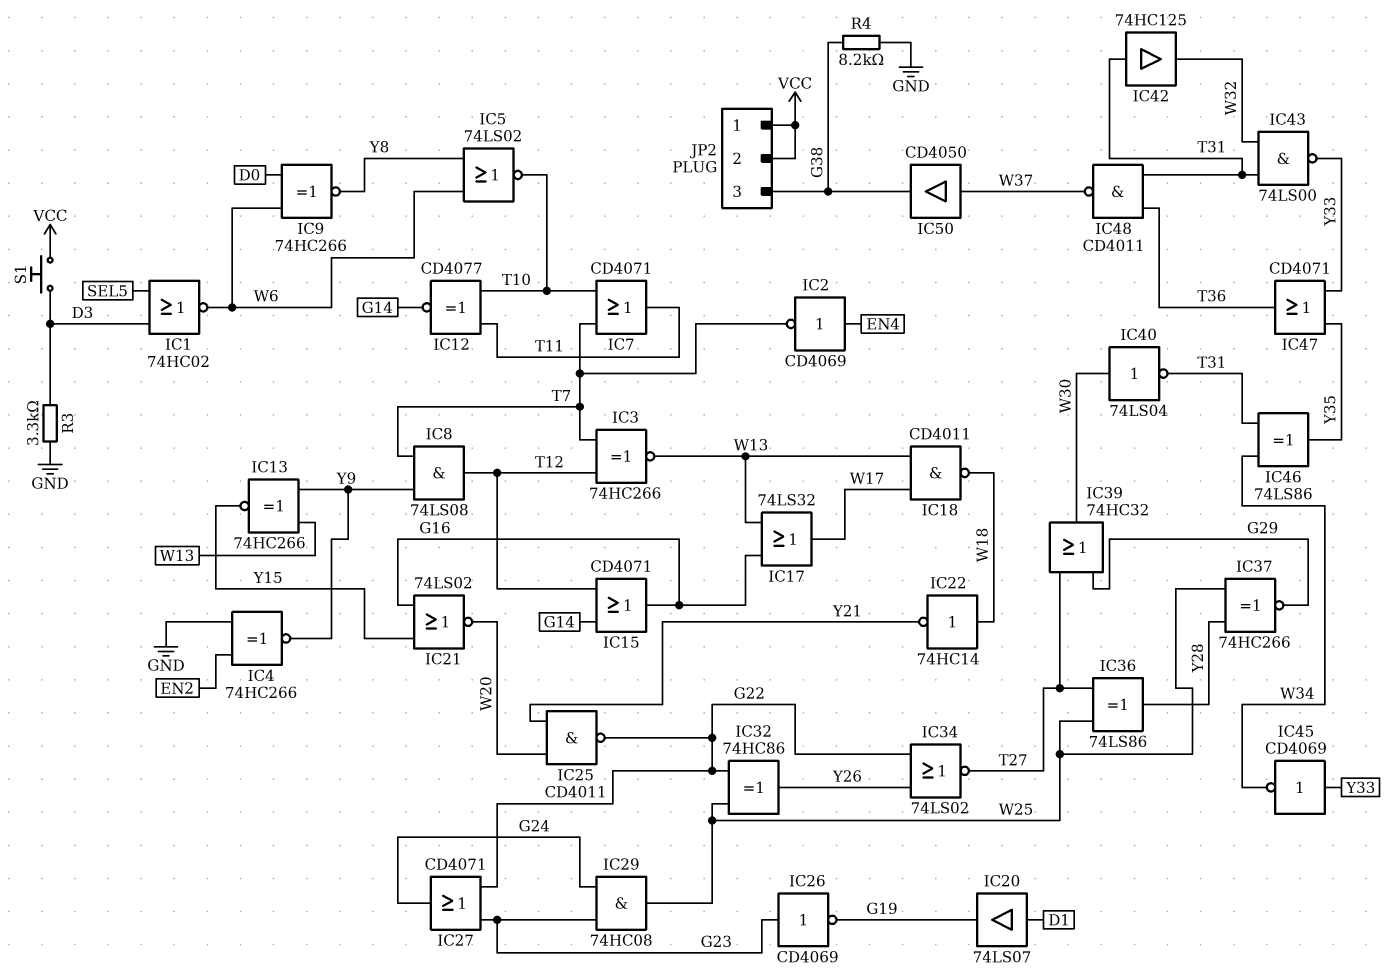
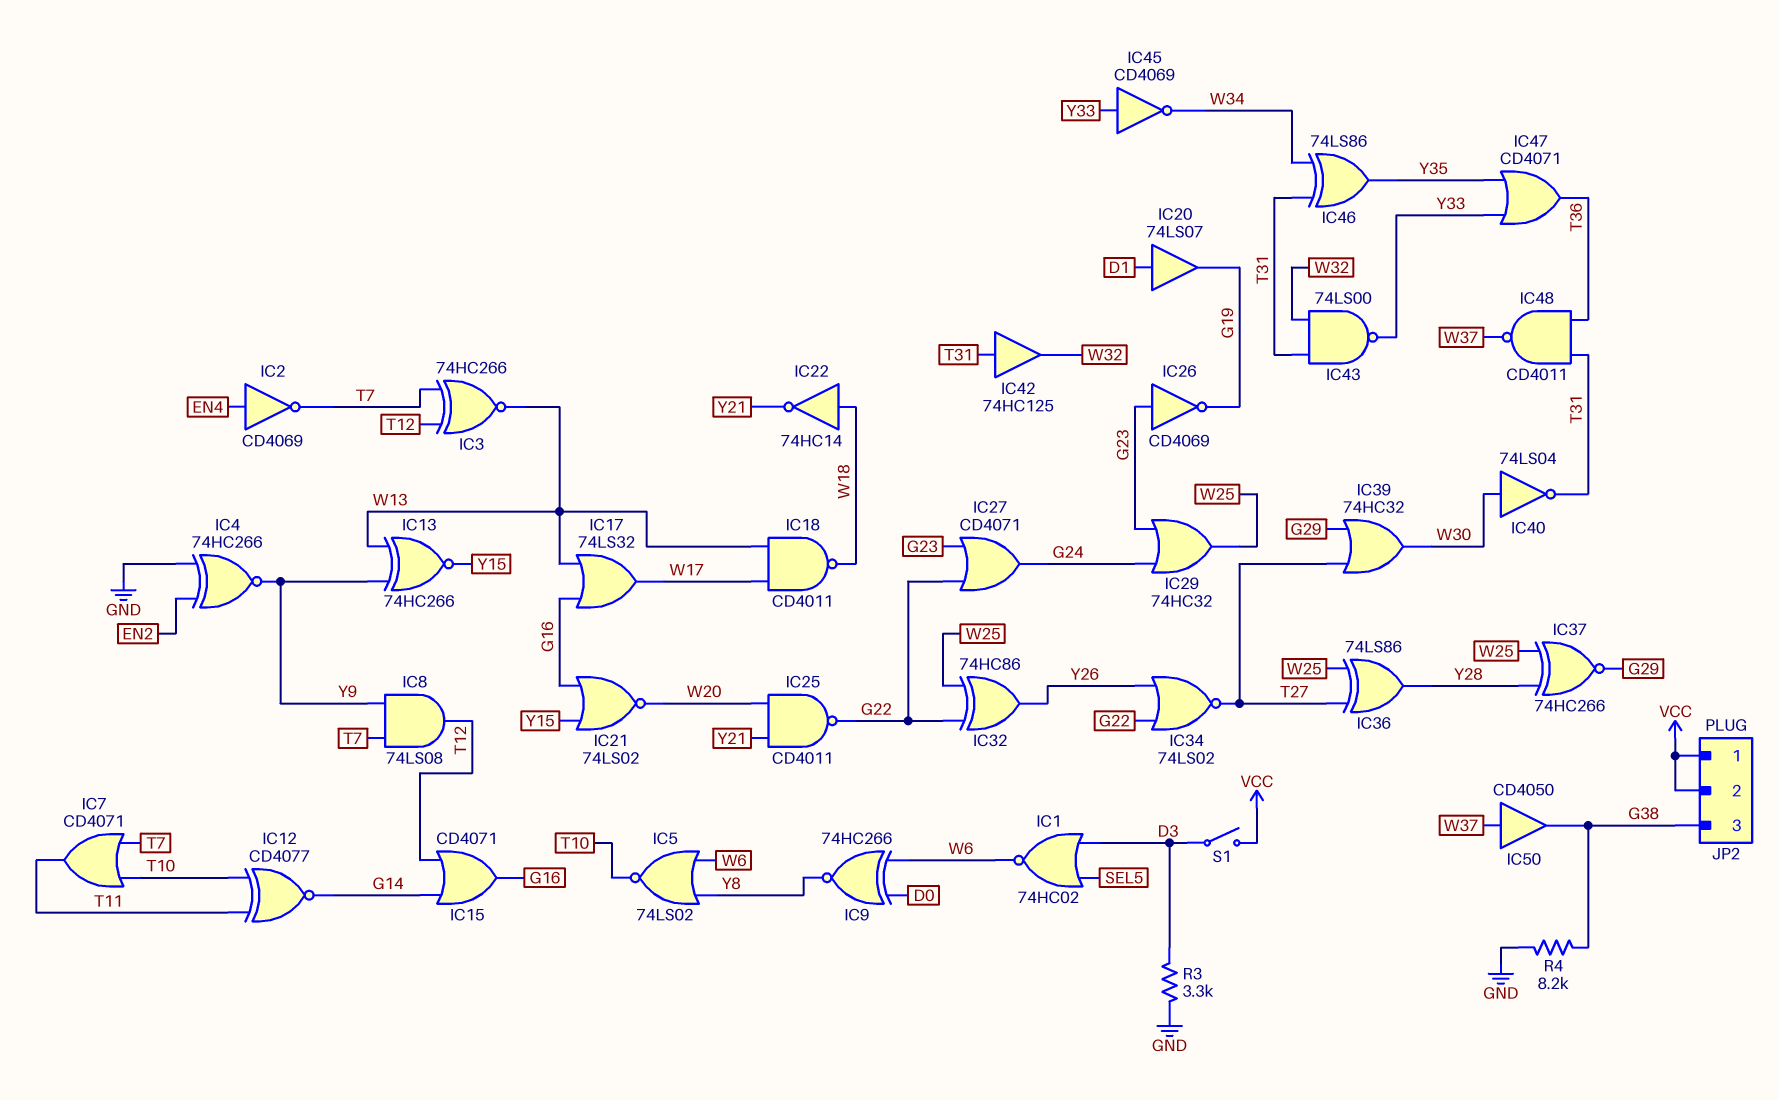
IC29: AND 74HC08 (in G23, in G24, out W25) -> OR 74HC32 (in G23, in G24, out W25)
S1: button (D3, VCC) -> switch (D3, VCC)

